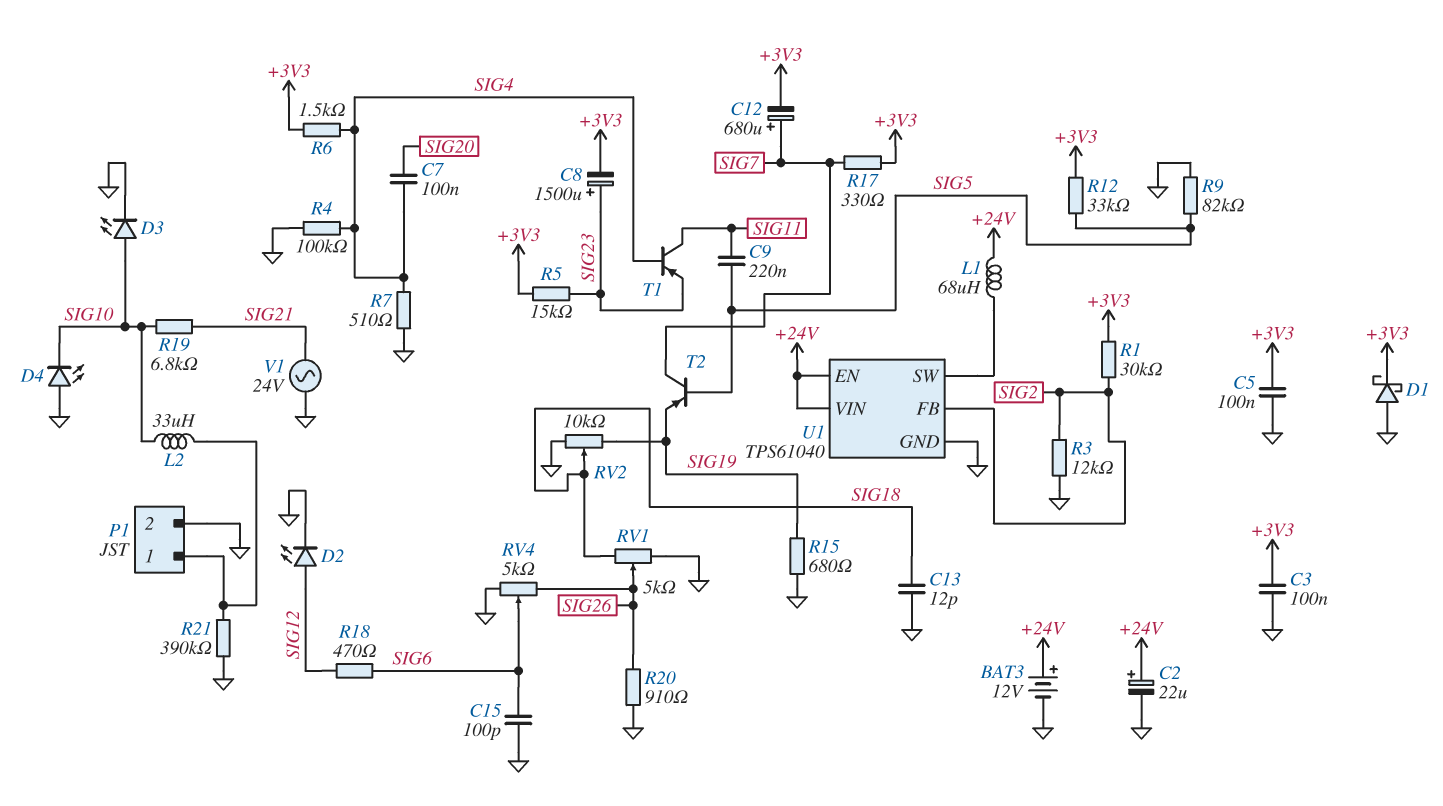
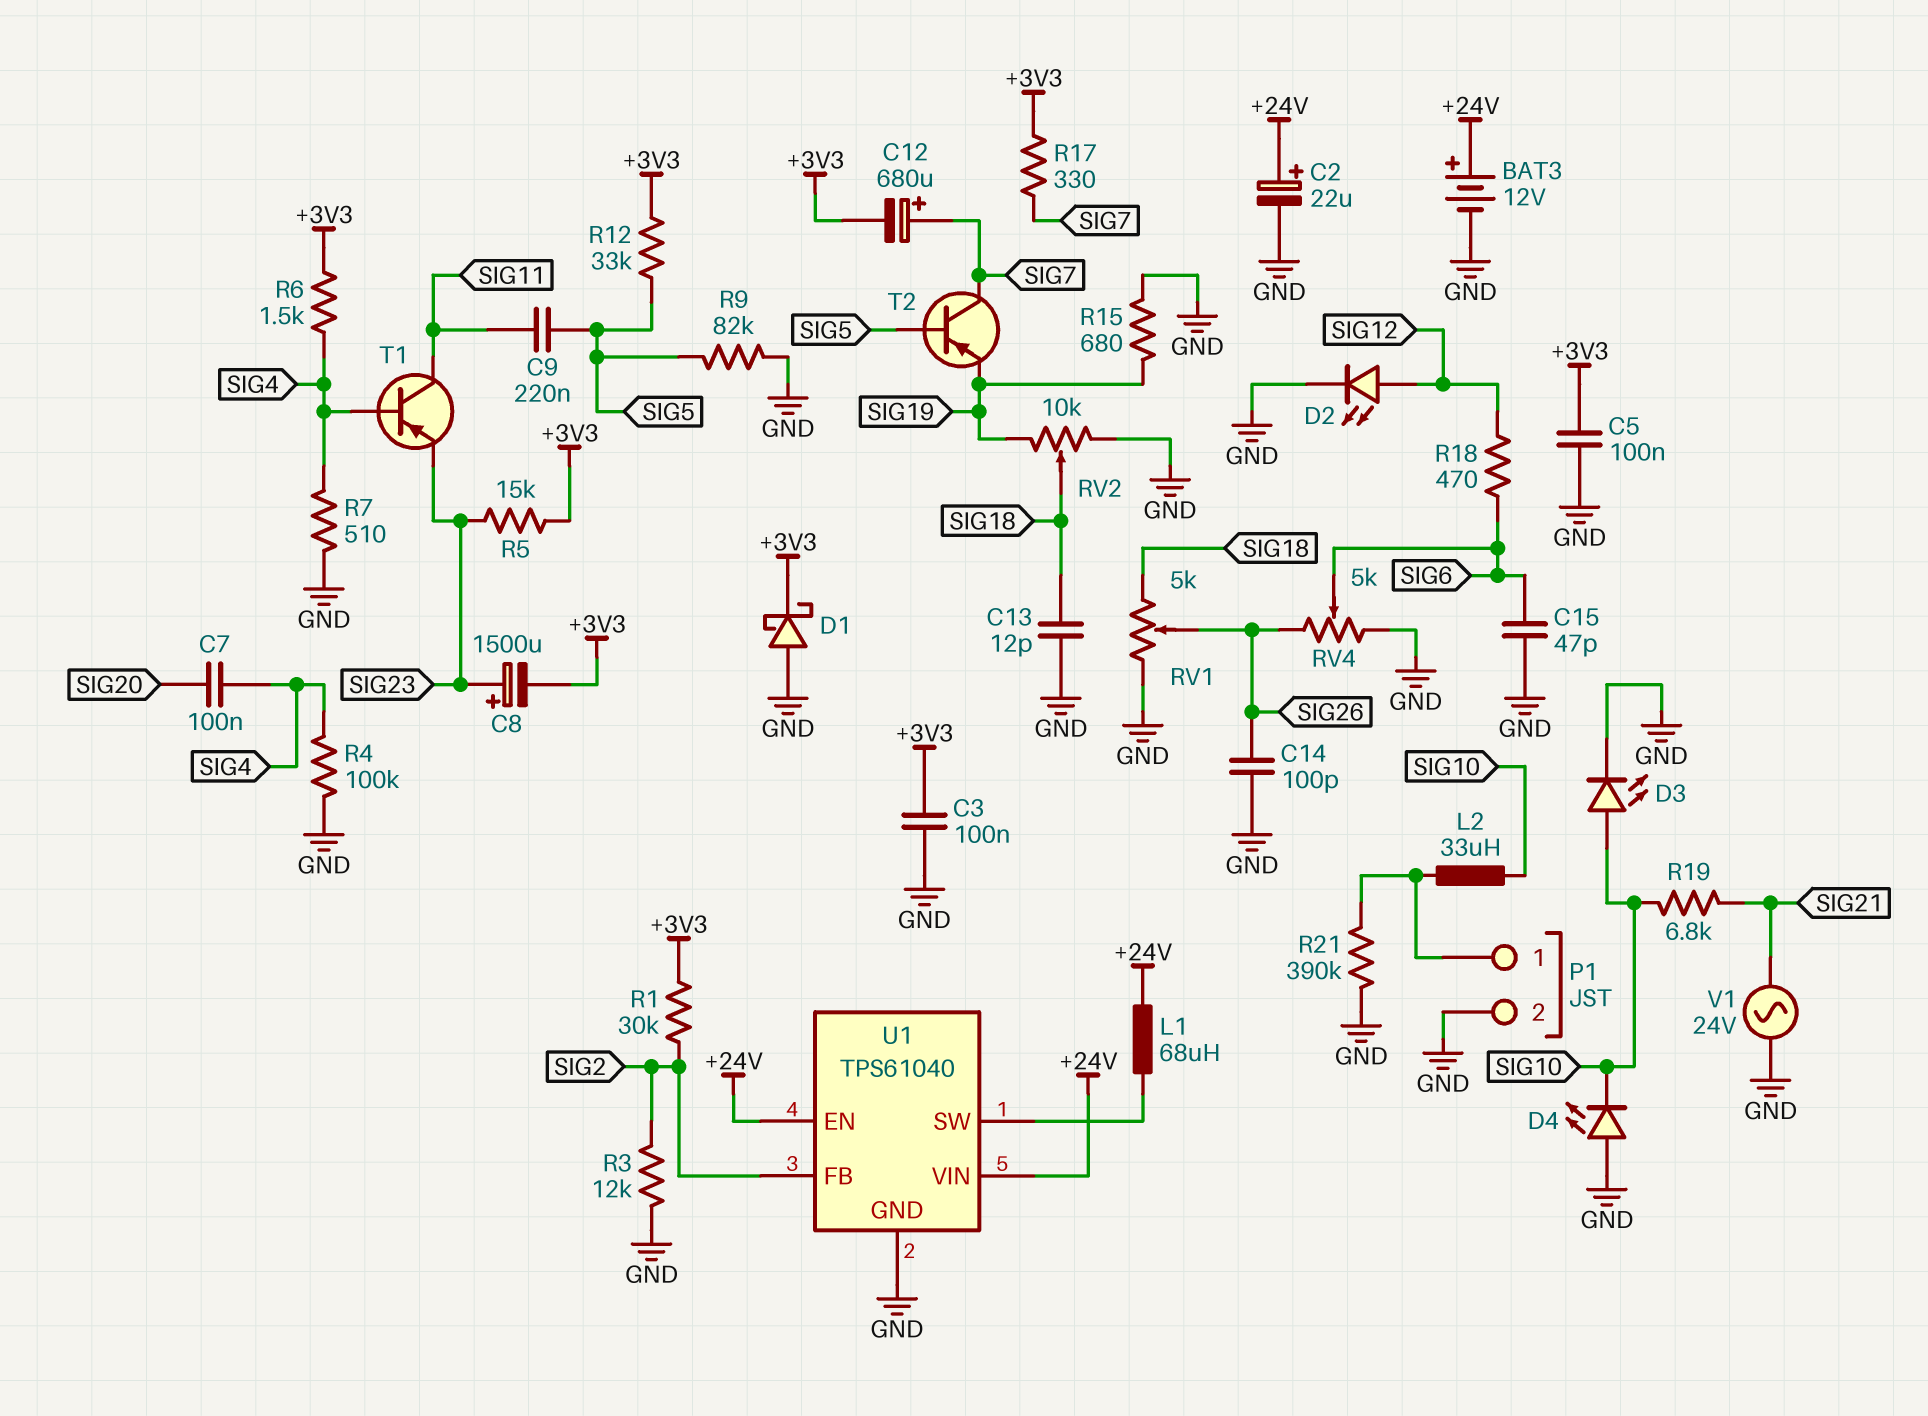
C14: none -> 100pF (GND, SIG26)
C15: 100pF (GND, SIG6) -> 47pF (GND, SIG6)
R20: 910 (GND, SIG26) -> none

